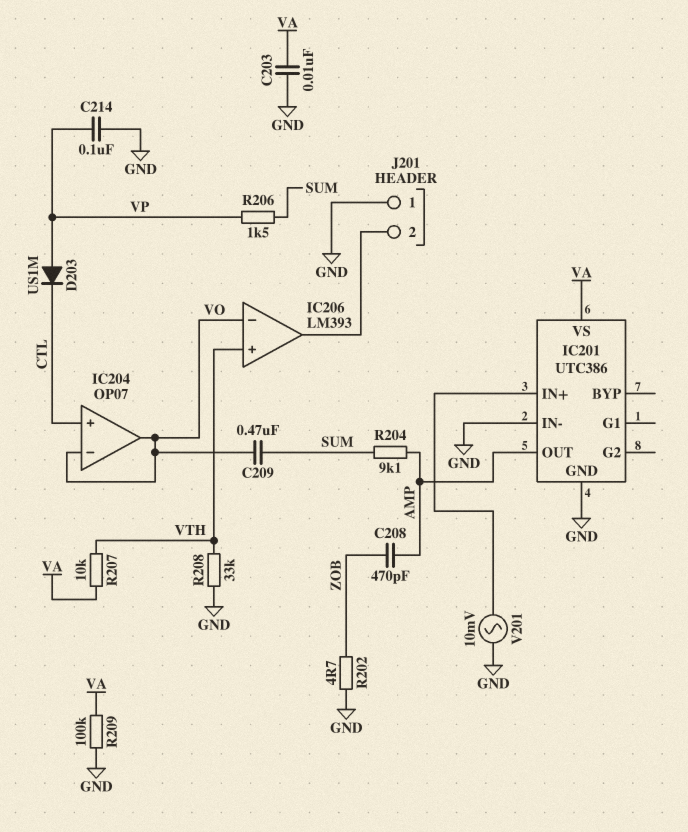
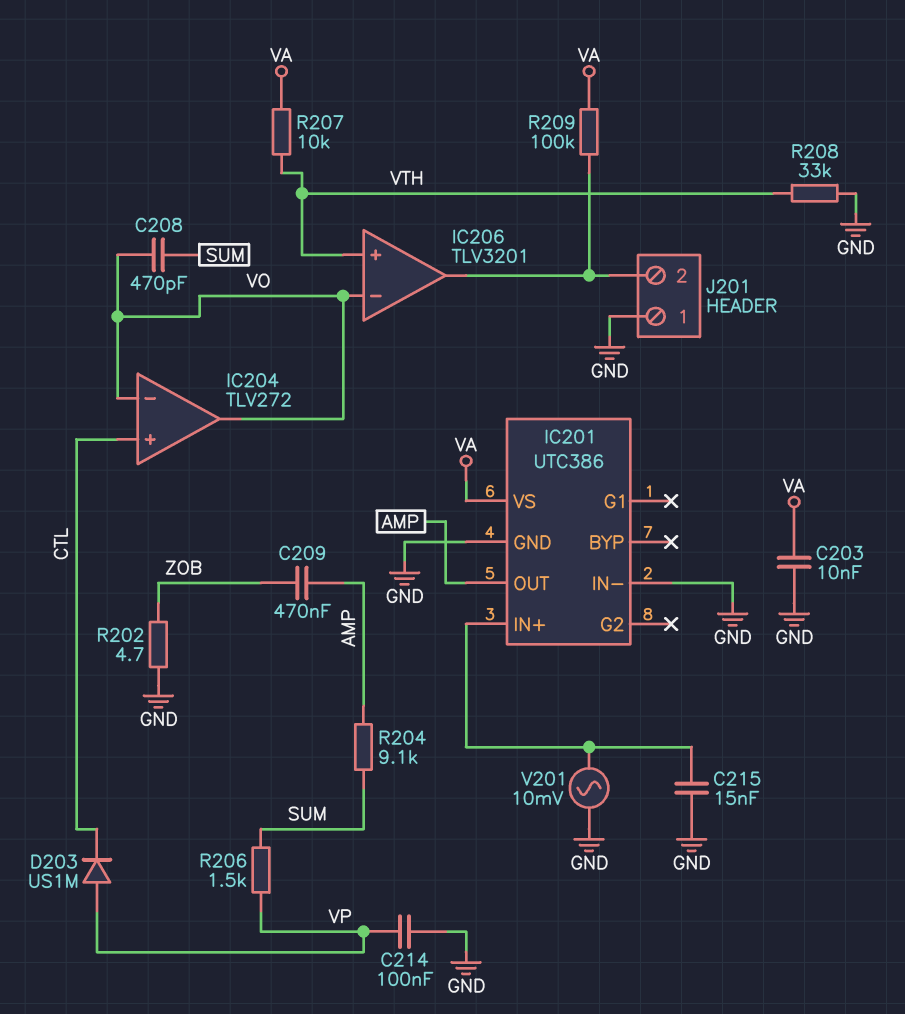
C208: 470pF (AMP, ZOB) -> 470pF (SUM, VO)
C209: 470nF (SUM, VO) -> 470nF (AMP, ZOB)
C215: none -> 15nF (GND, IC201/IN+)
IC204: OP07 -> TLV272
IC206: LM393 -> TLV3201
R209: 100k (GND, VA) -> 100k (IC206/out, VA)

